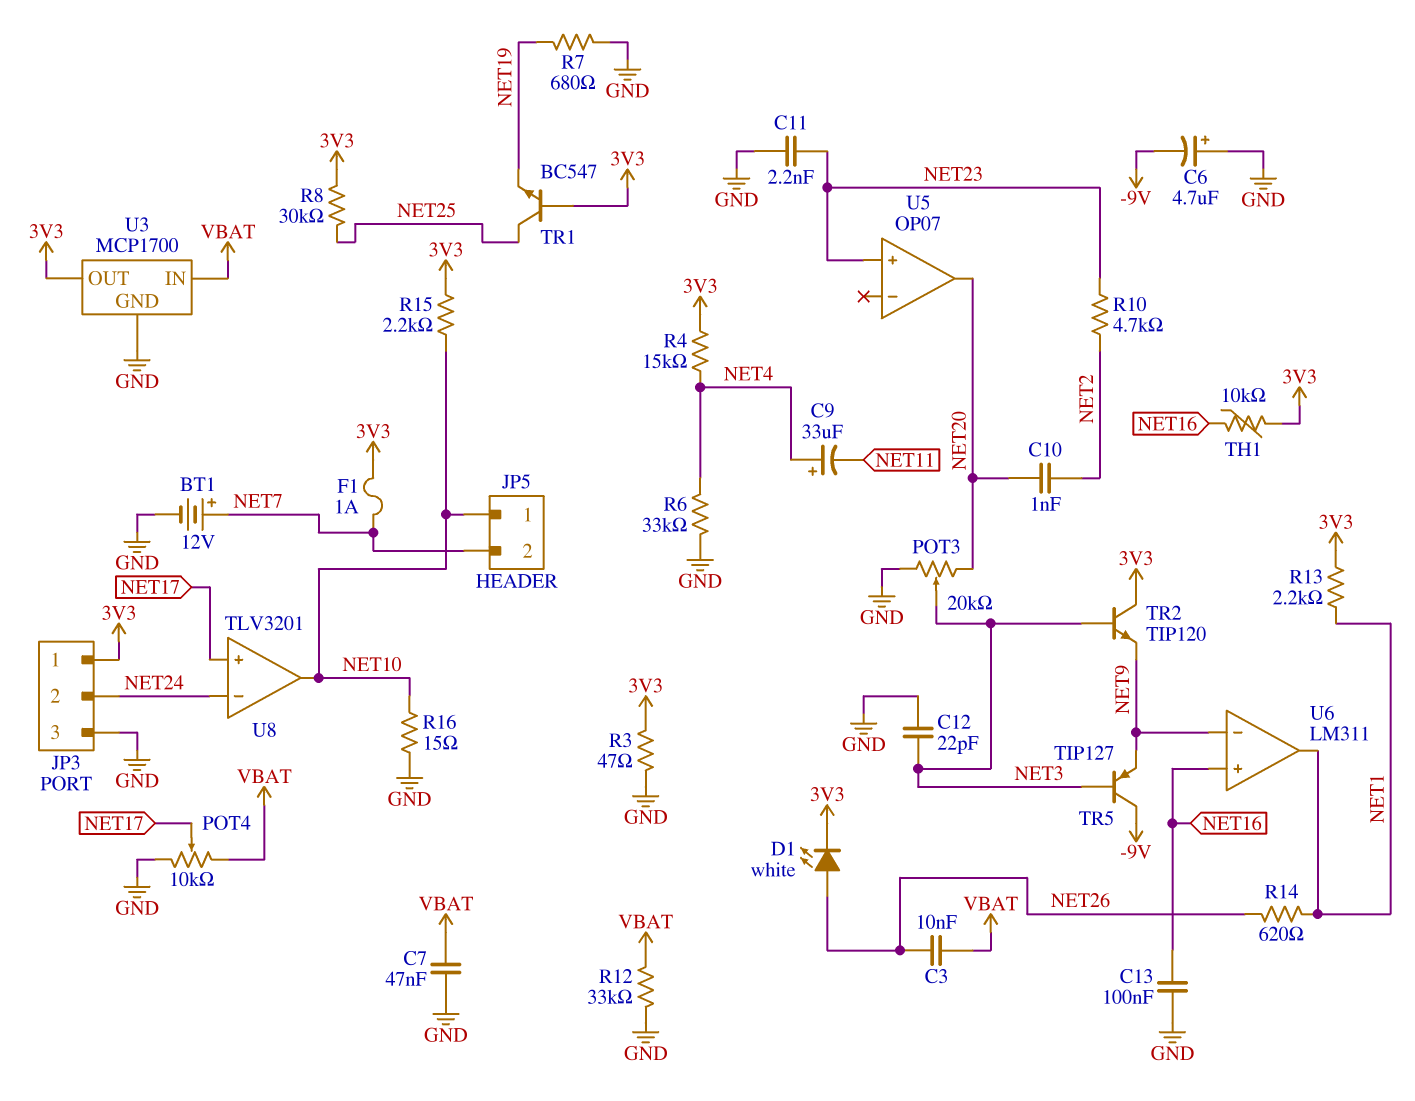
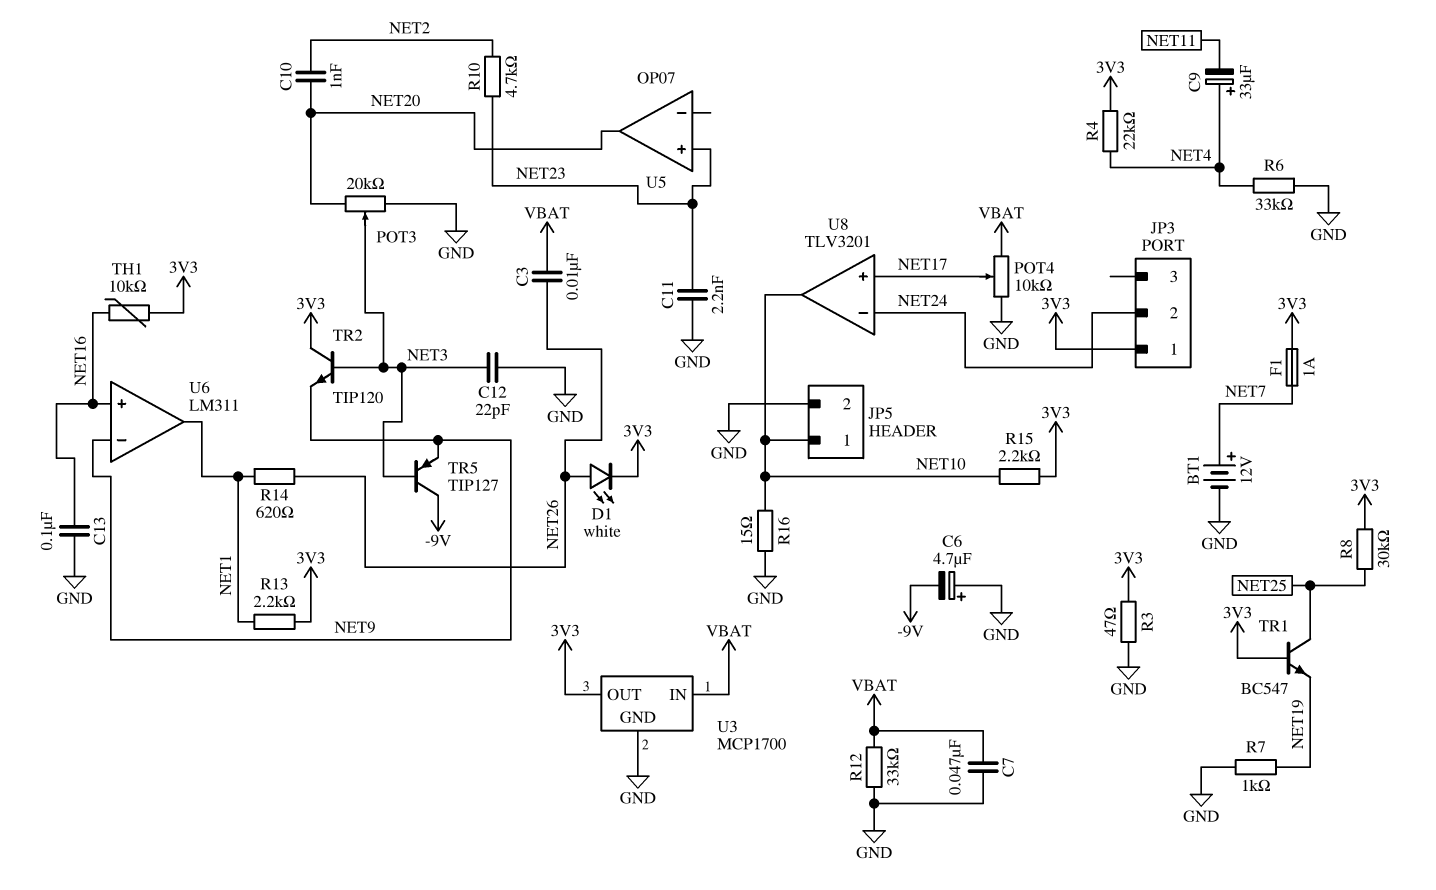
JP3 pin 3: GND -> none
JP5 pin 2: NET7 -> GND
R4: 15k (3V3, NET4) -> 22k (3V3, NET4)
R7: 680 (GND, NET19) -> 1k (GND, NET19)

